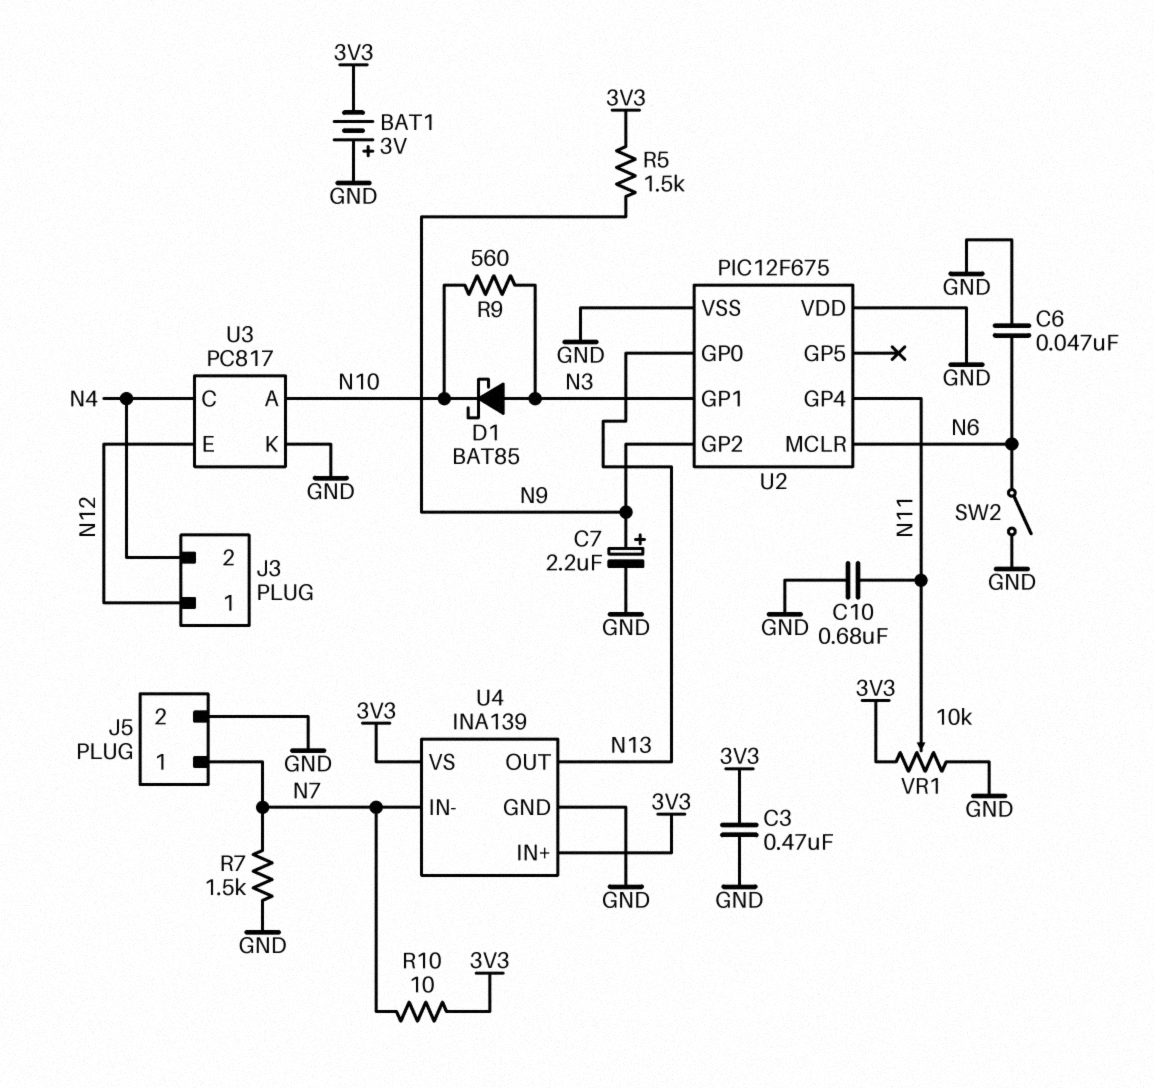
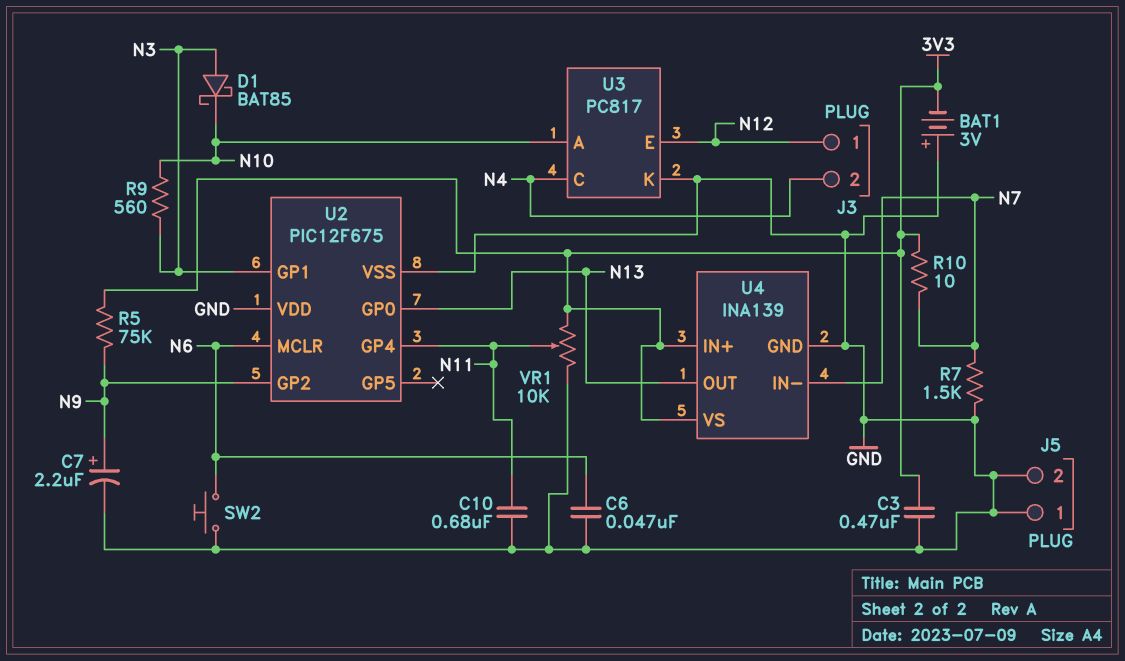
J5 pin 1: N7 -> GND
R5: 1.5k (3V3, N9) -> 75k (3V3, N9)
SW2: switch (GND, N6) -> button (GND, N6)

